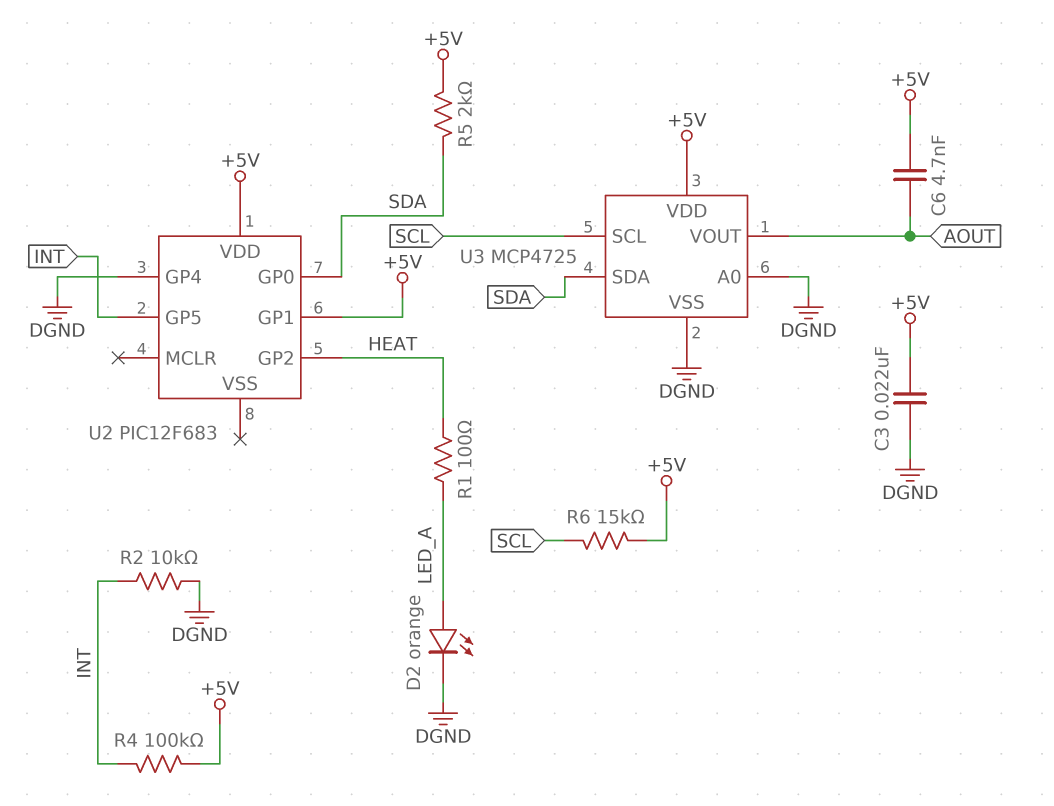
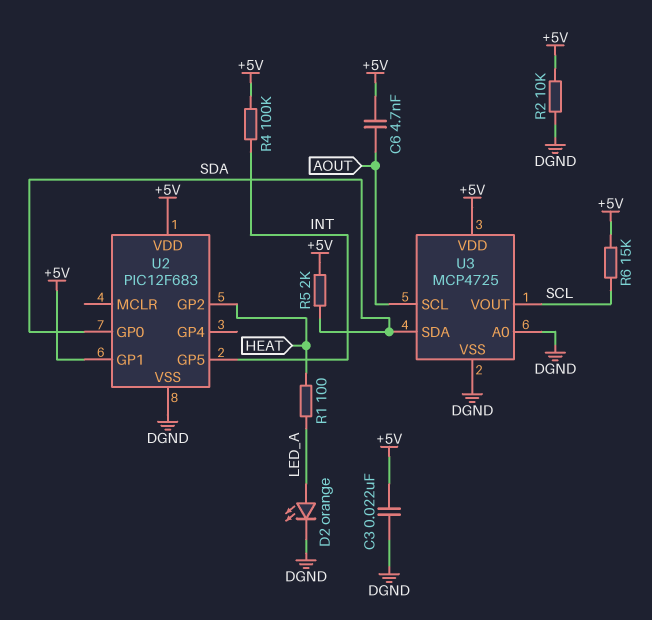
R2: 10k (DGND, INT) -> 10k (+5V, DGND)
U2 pin GP4: DGND -> none
U2 pin VSS: none -> DGND
U3 pin SCL: SCL -> AOUT
U3 pin VOUT: AOUT -> SCL

